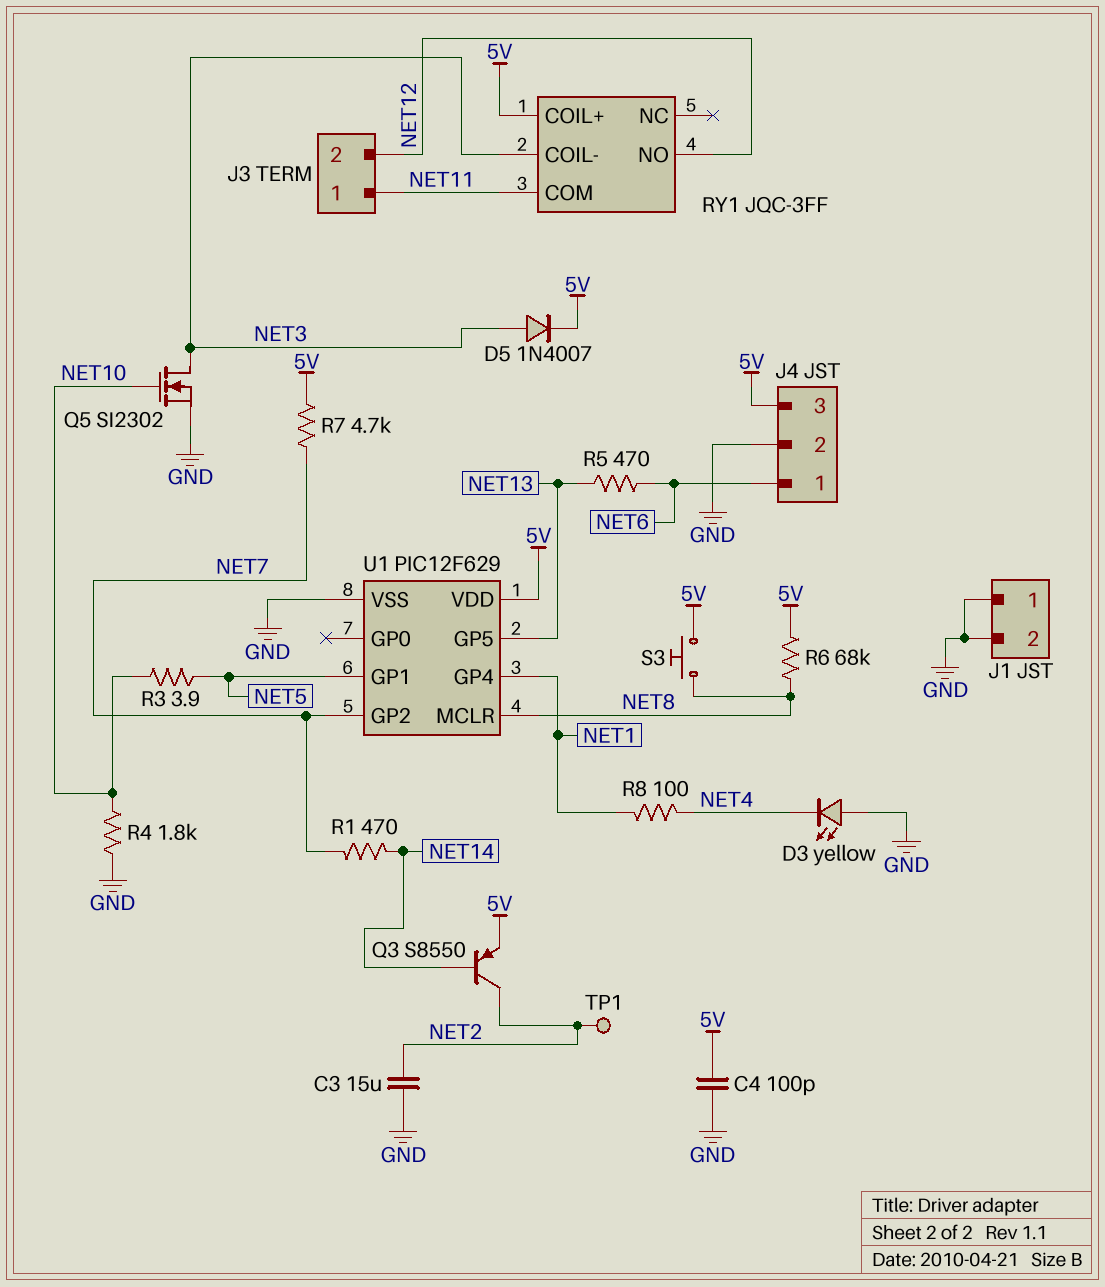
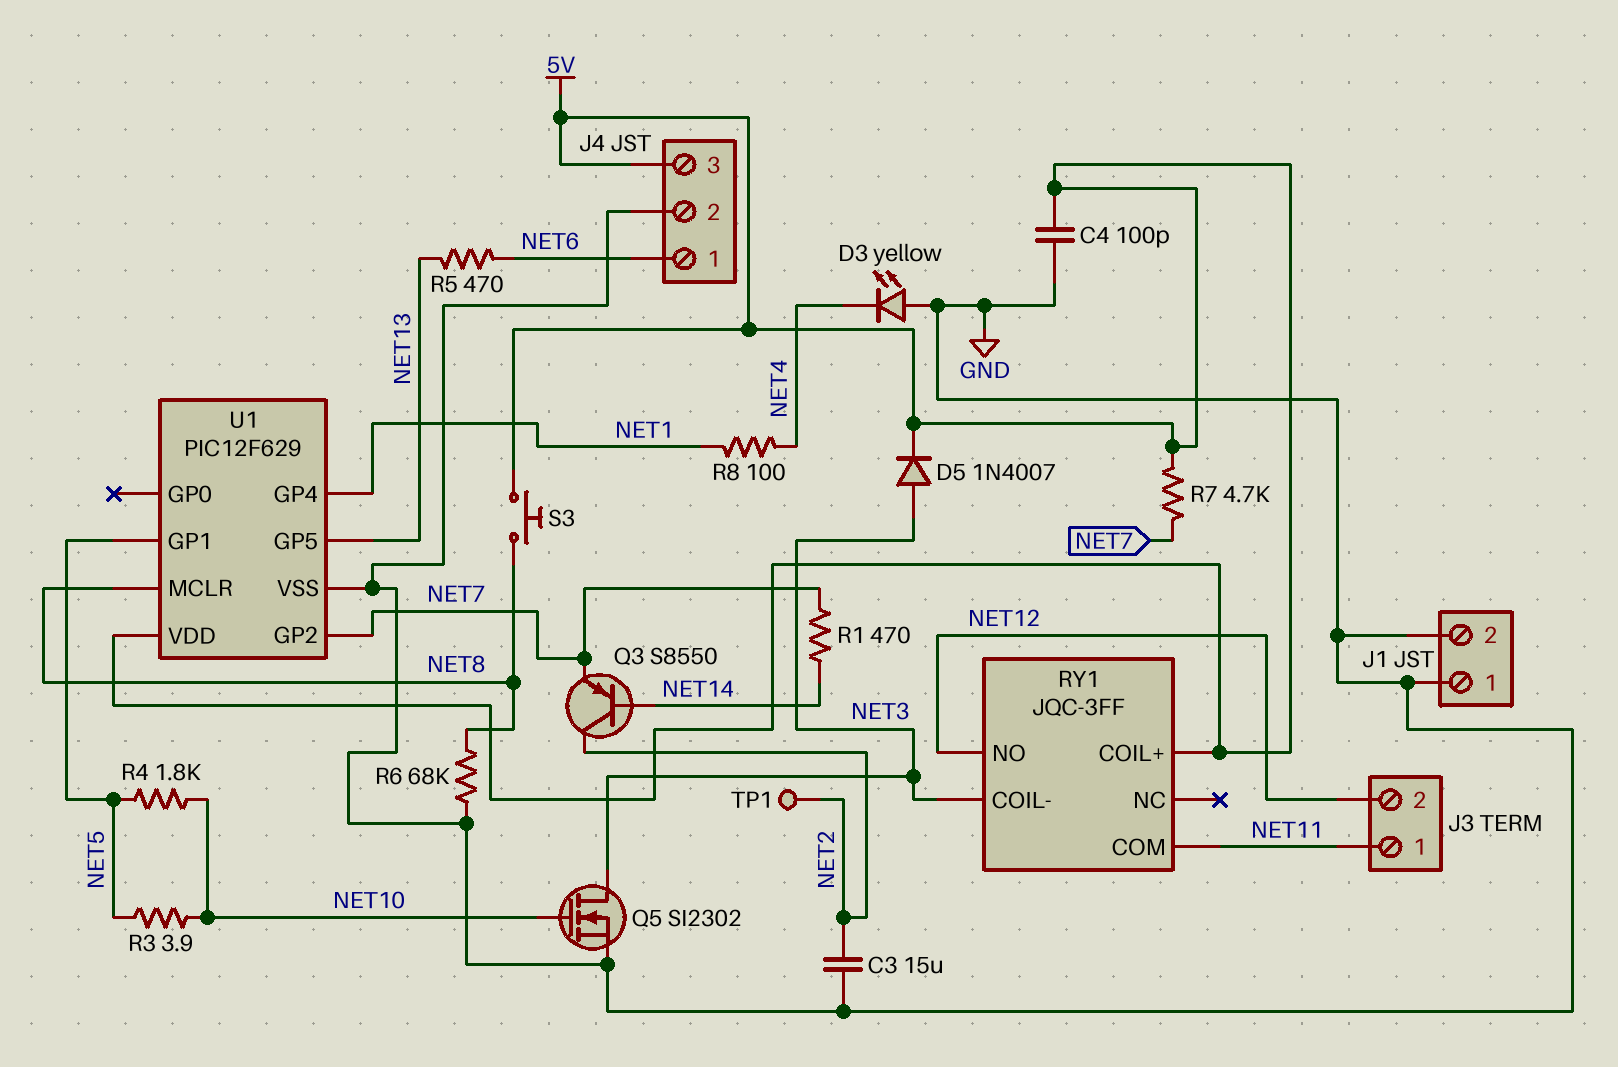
Q3: PNP S8550 (B NET14, C NET2, E 5V) -> PNP S8550 (B NET14, C NET2, E NET7)
R4: 1.8k (GND, NET10) -> 1.8k (NET5, NET10)
R6: 68k (5V, NET8) -> 68k (GND, NET8)

